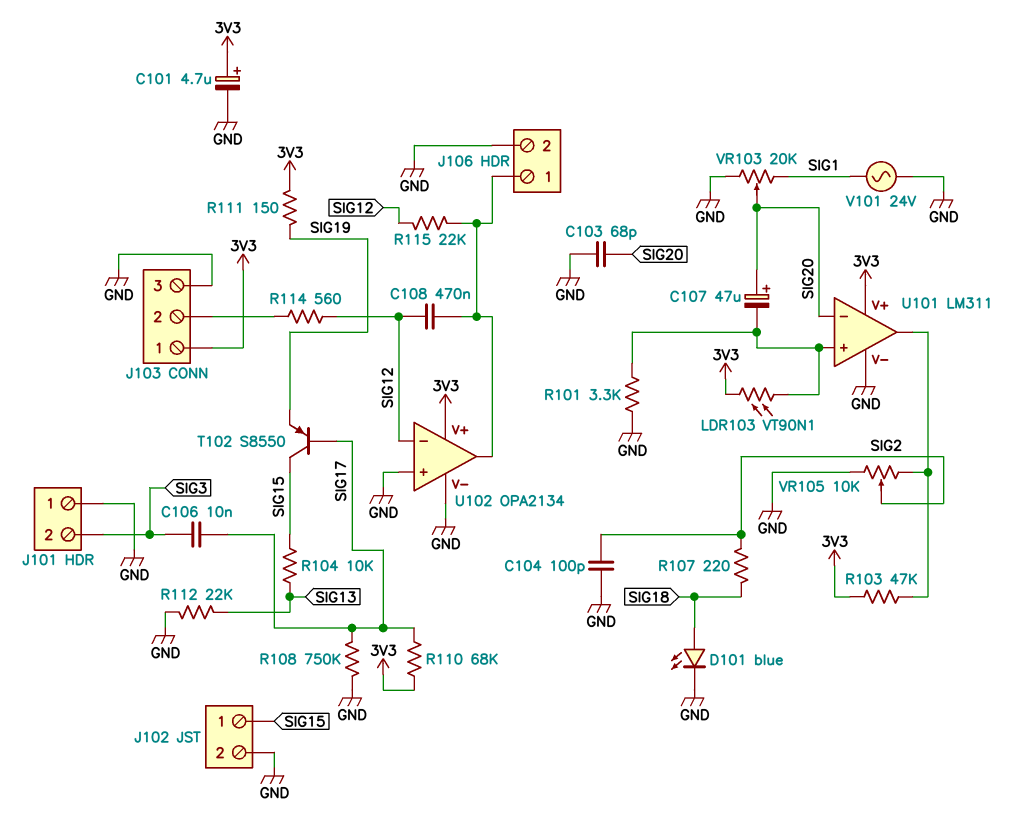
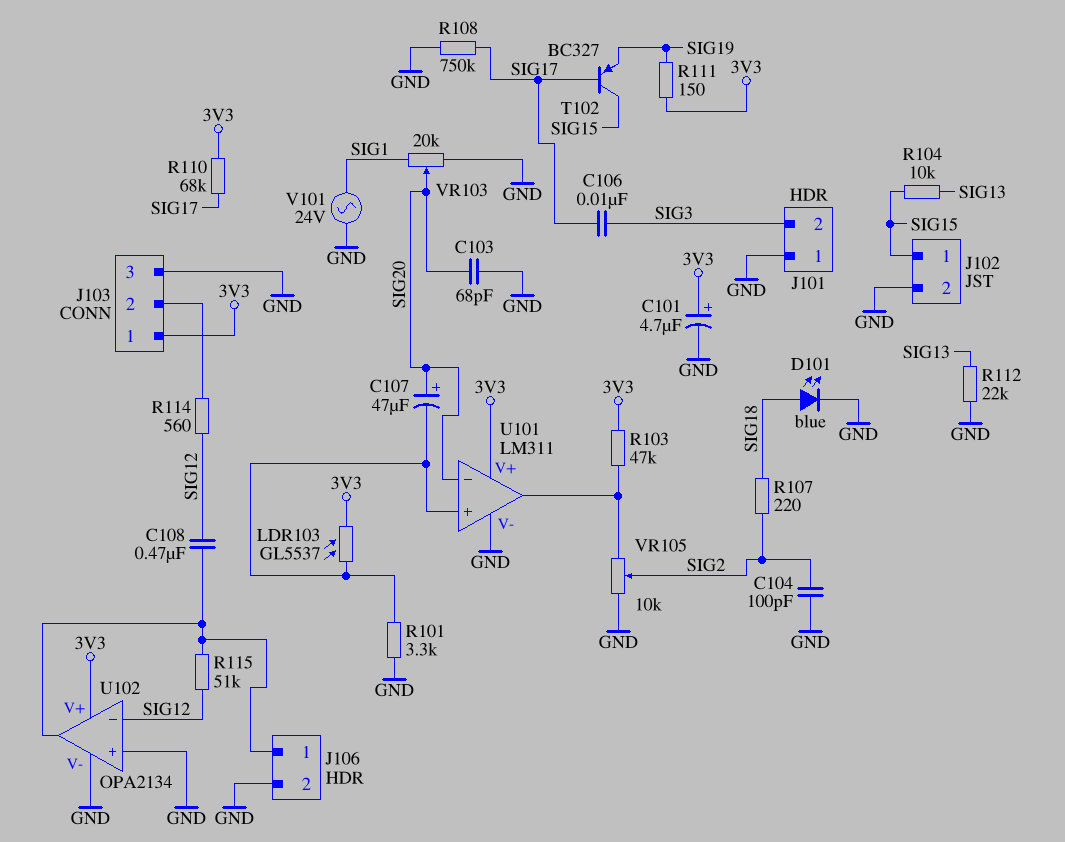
LDR103: VT90N1 (3V3, U101/in+) -> GL5537 (3V3, U101/in+)
R115: 22k (J106/1, SIG12) -> 51k (J106/1, SIG12)
T102: PNP S8550 (B SIG17, C SIG15, E SIG19) -> PNP BC327 (B SIG17, C SIG15, E SIG19)

